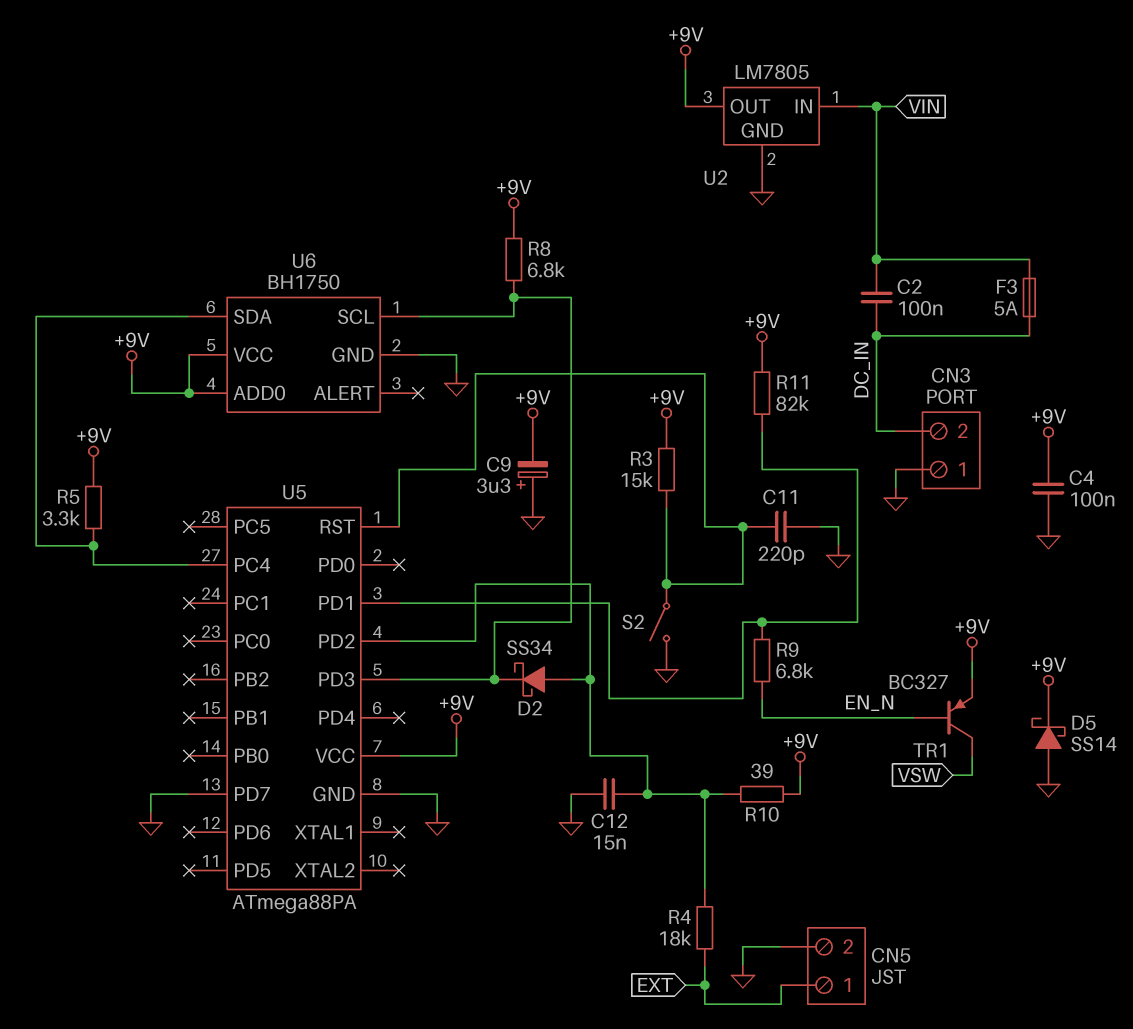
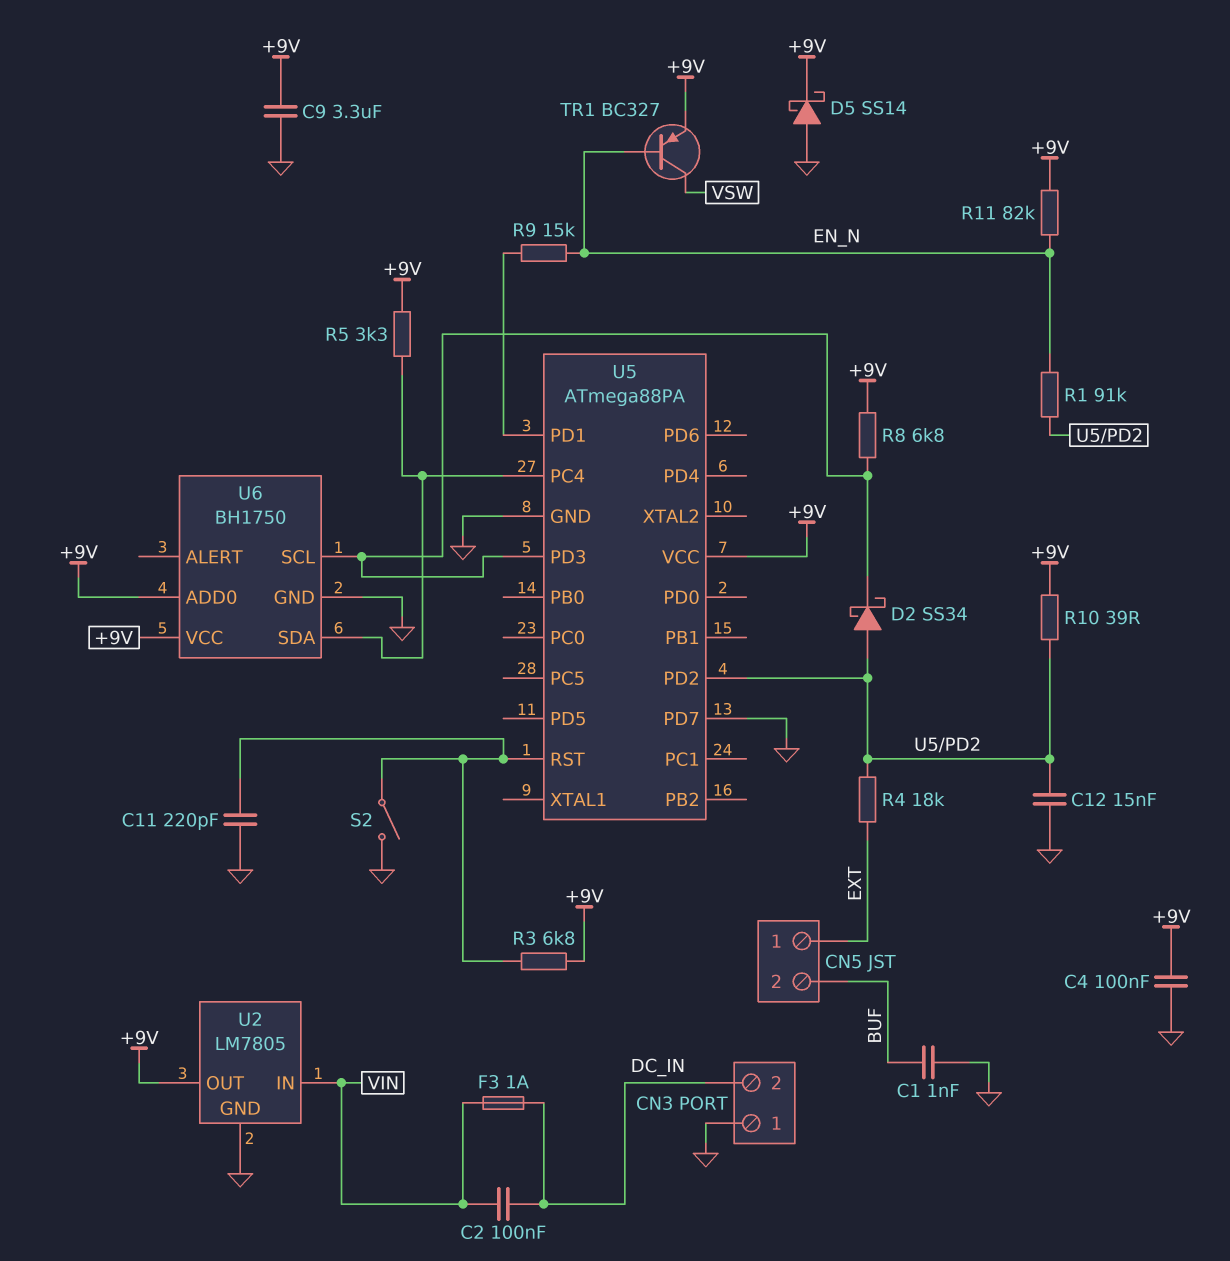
C1: none -> 1nF (BUF, GND)
C9: 3.3uF (plus GND, minus +9V) -> 3.3uF (+9V, GND)
CN5 pin 2: GND -> BUF
F3: 5A (DC_IN, VIN) -> 1A (DC_IN, VIN)
R1: none -> 91k (EN_N, U5/PD2)
R3: 15k (+9V, U5/RST) -> 6.8k (+9V, U5/RST)
R9: 6.8k (EN_N, U5/PD1) -> 15k (EN_N, U5/PD1)
R11: 82k (+9V, U5/PD1) -> 82k (+9V, EN_N)

